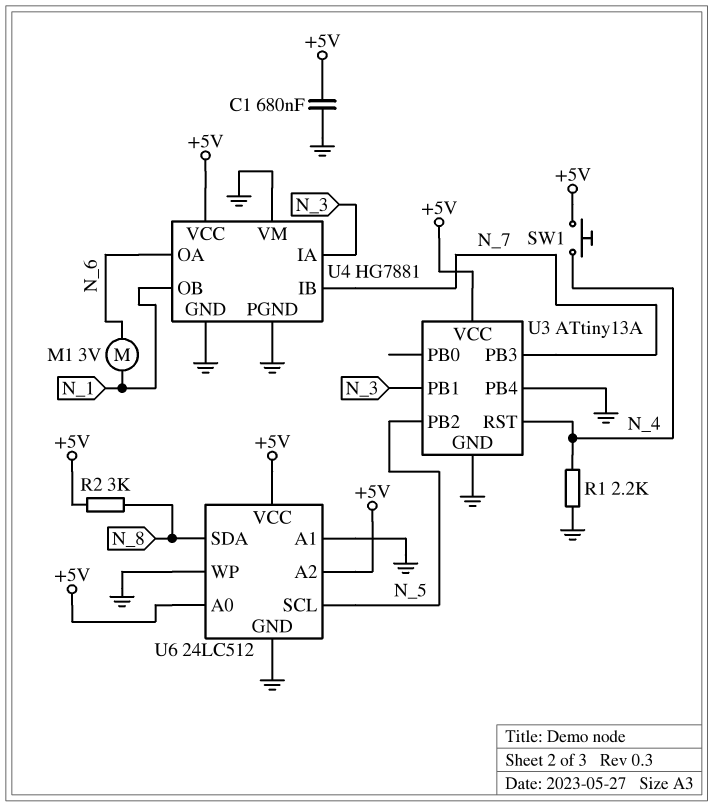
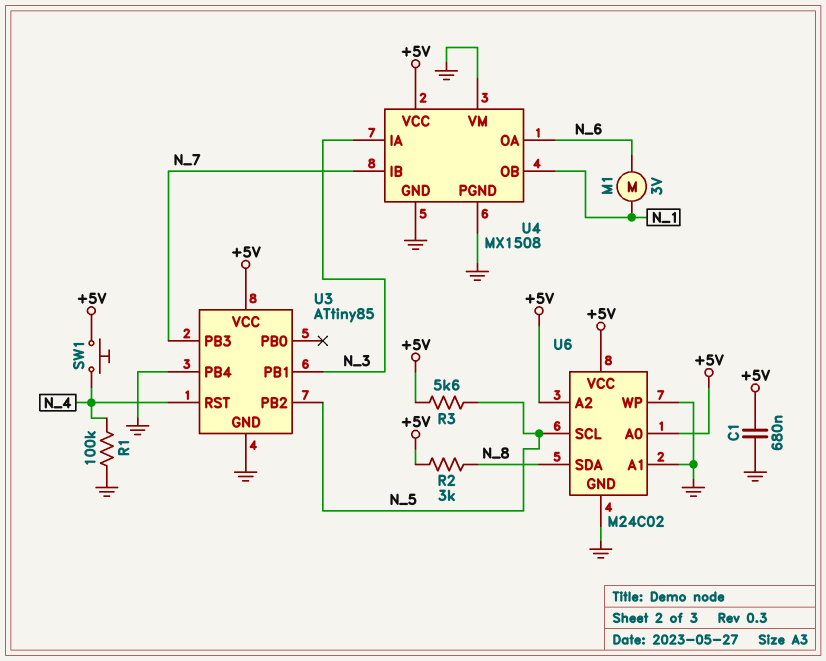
R1: 2.2k (GND, N_4) -> 100k (GND, N_4)
R3: none -> 5.6k (+5V, N_5)
U3: ATtiny13A -> ATtiny85
U4: HG7881 -> MX1508
U6: 24LC512 -> M24C02

